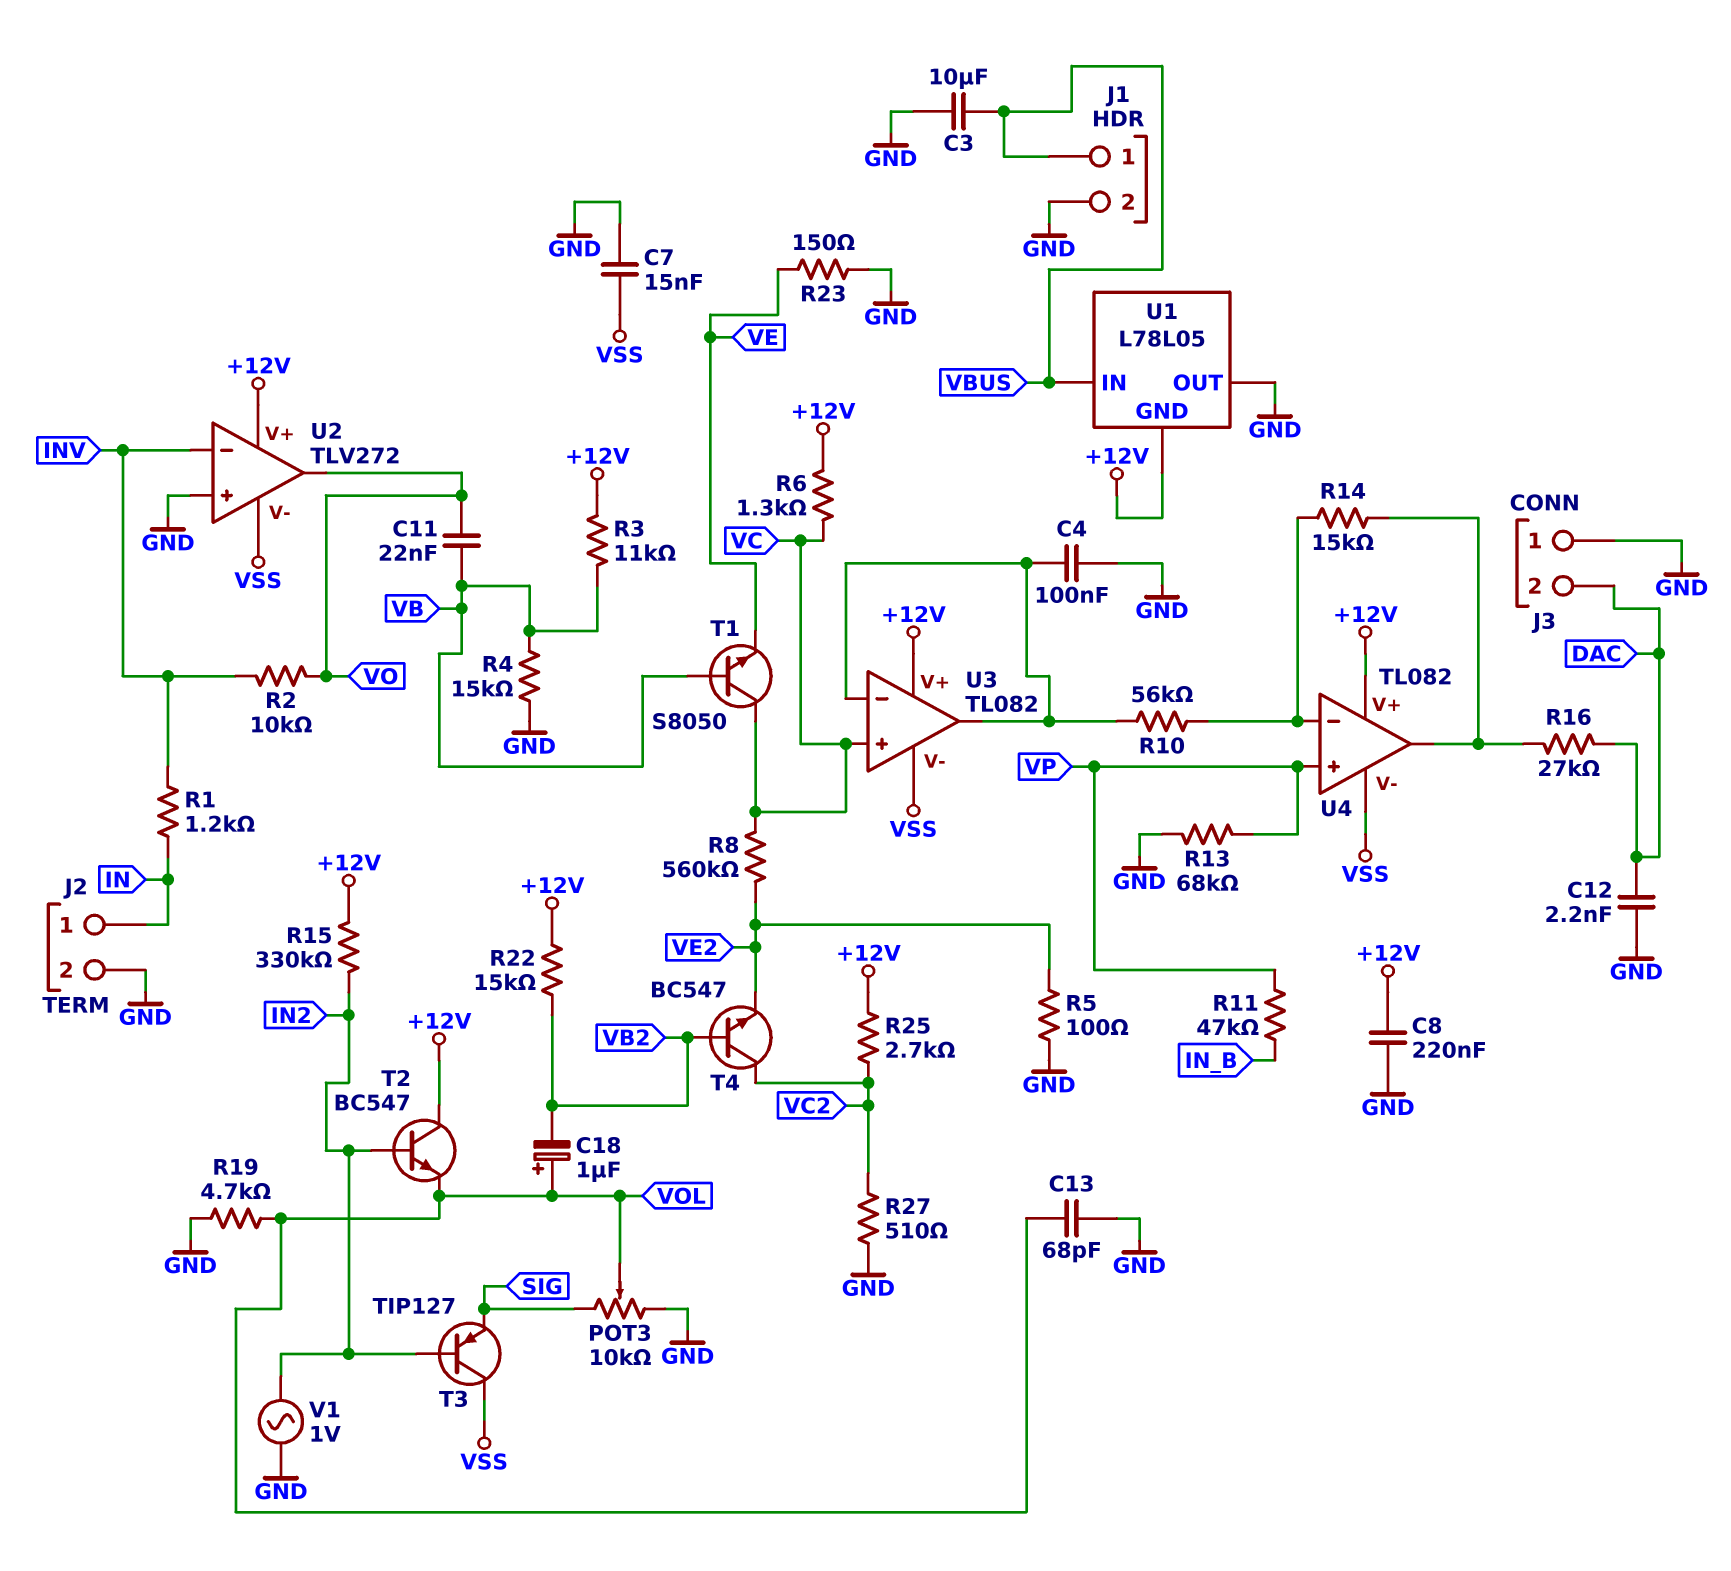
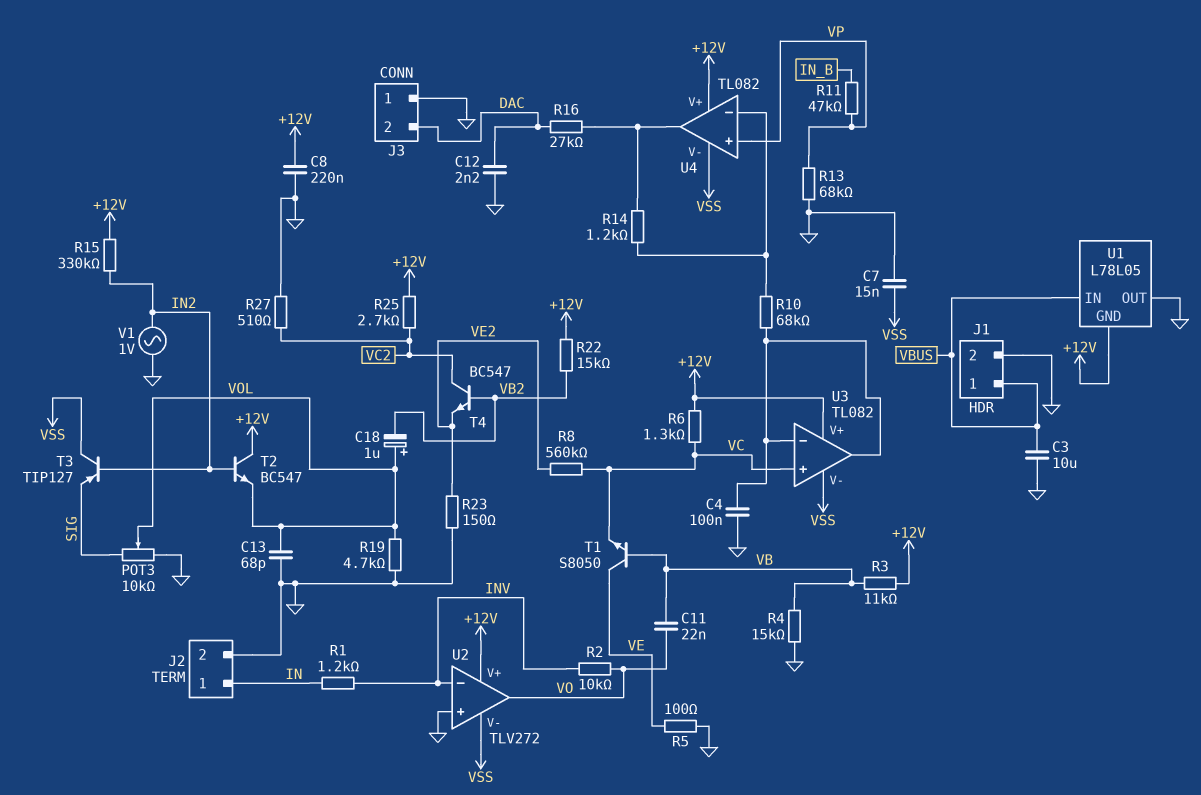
R5: 100 (GND, VE2) -> 100 (GND, VE)
R10: 56k (U3/in-, U4/in-) -> 68k (U3/in-, U4/in-)
R14: 15k (U4/in-, U4/out) -> 1.2k (U4/in-, U4/out)
R23: 150 (GND, VE) -> 150 (GND, VE2)
T1: NPN S8050 (B VB, C VC, E VE) -> NPN S8050 (B VB, C VE, E VC)

